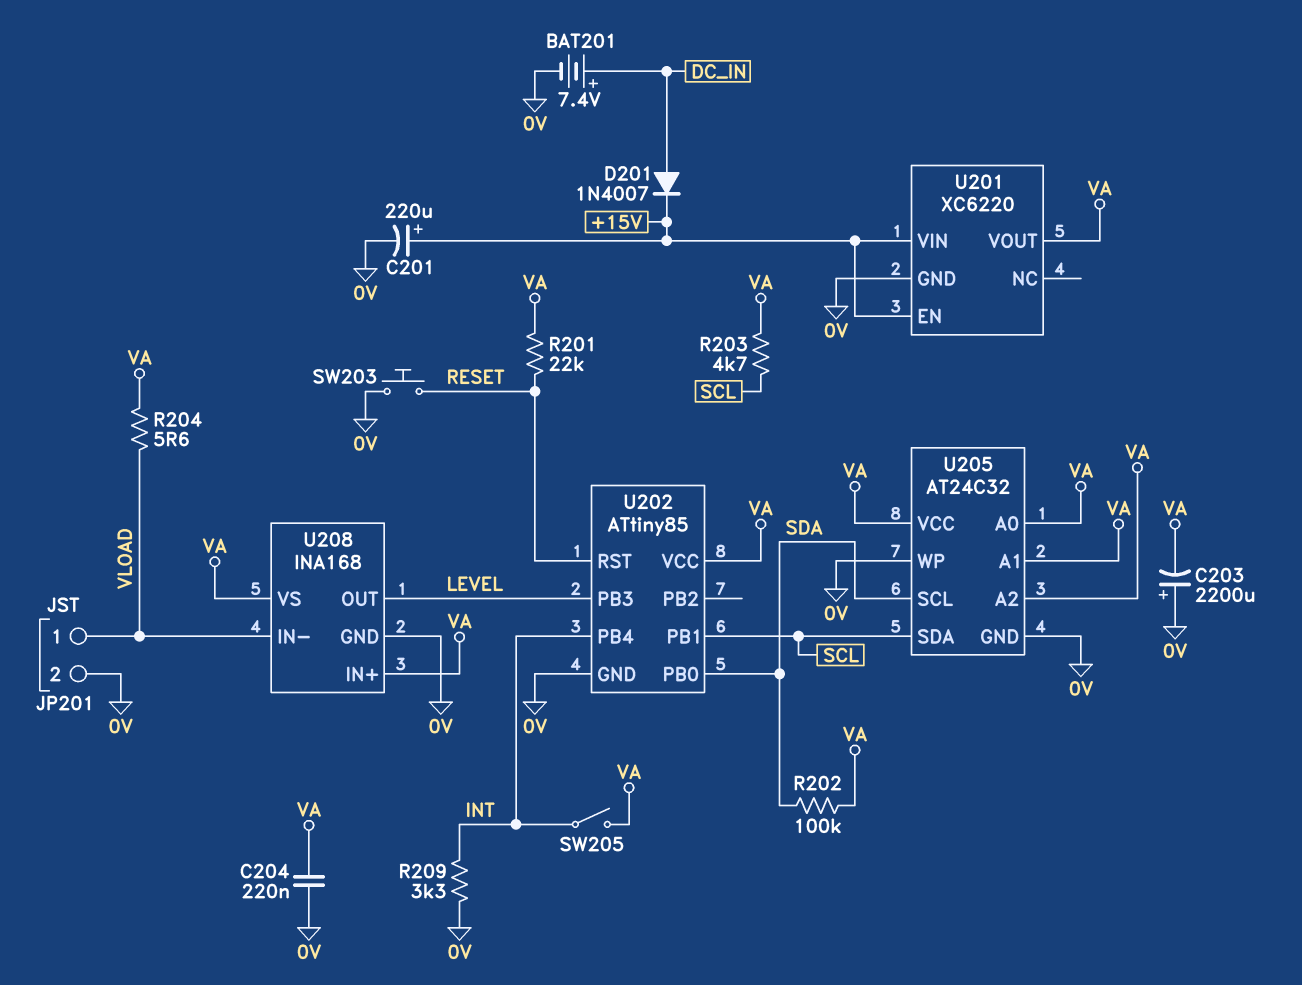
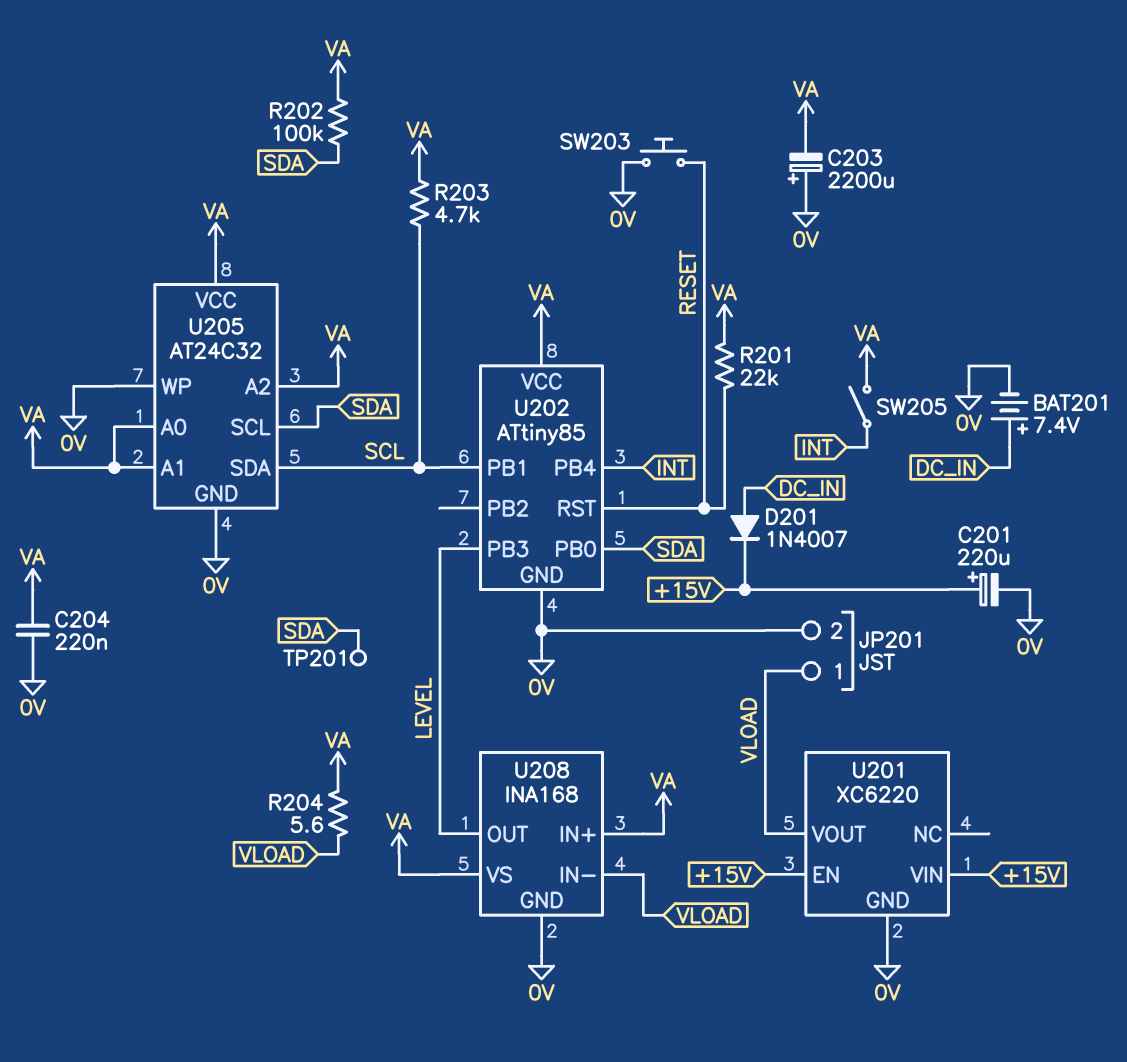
R209: 3.3k (0V, INT) -> none
TP201: none -> test point (SDA)
U201 pin VOUT: VA -> VLOAD

